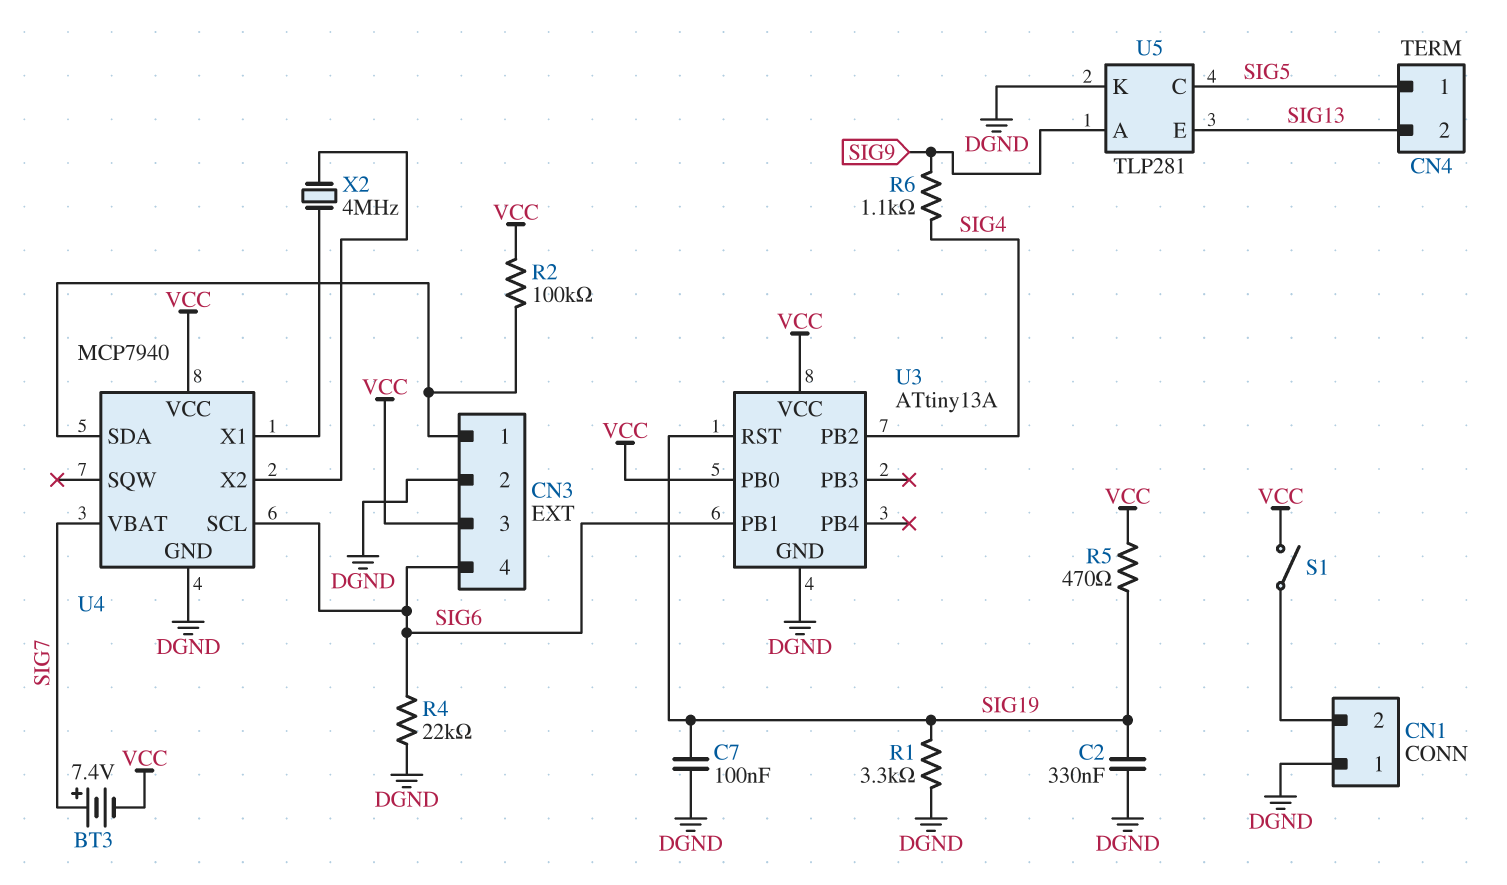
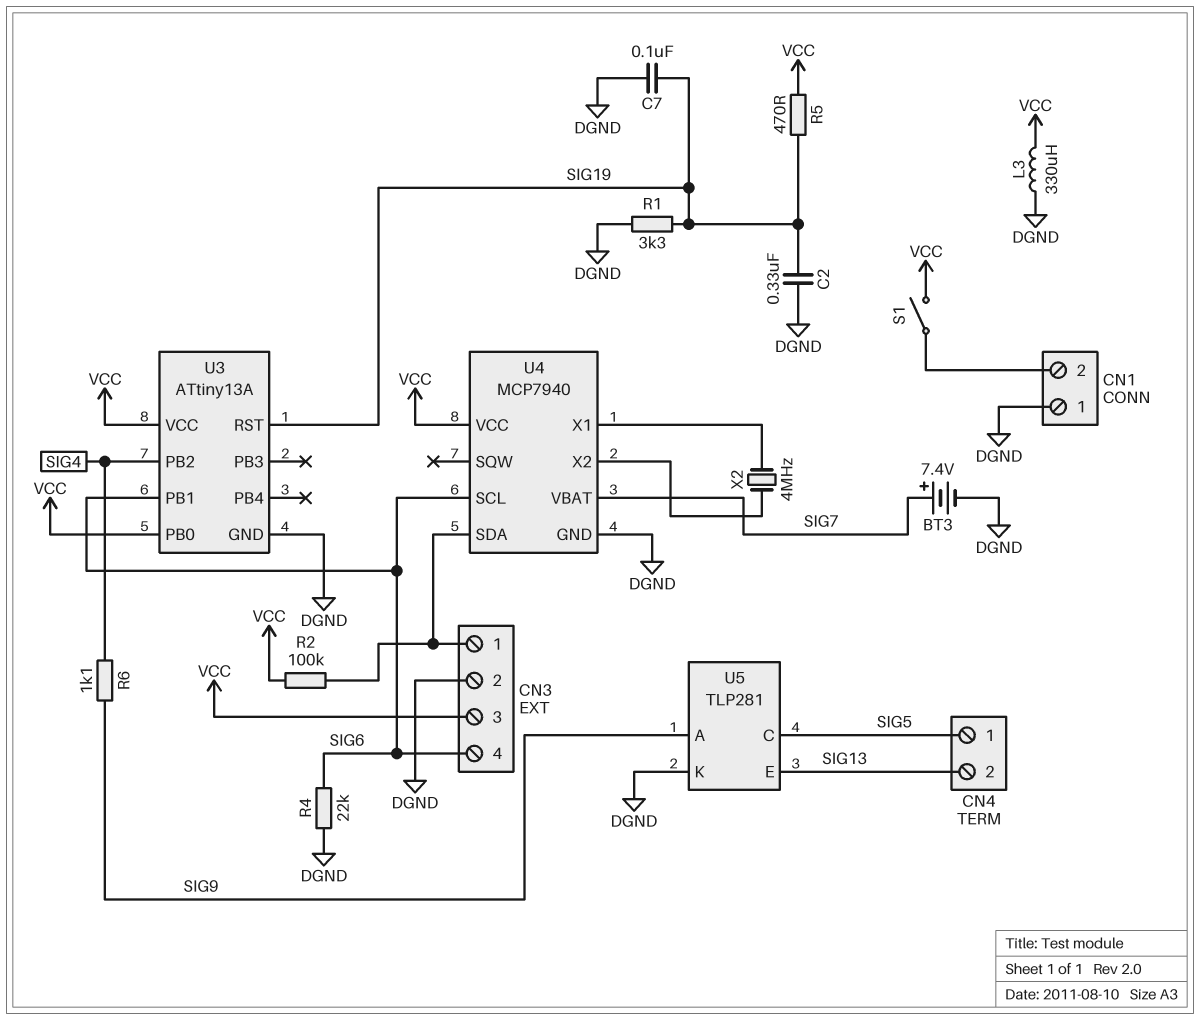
BT3: 7.4V (plus SIG7, minus VCC) -> 7.4V (plus SIG7, minus DGND)
L3: none -> 330uH (DGND, VCC)

